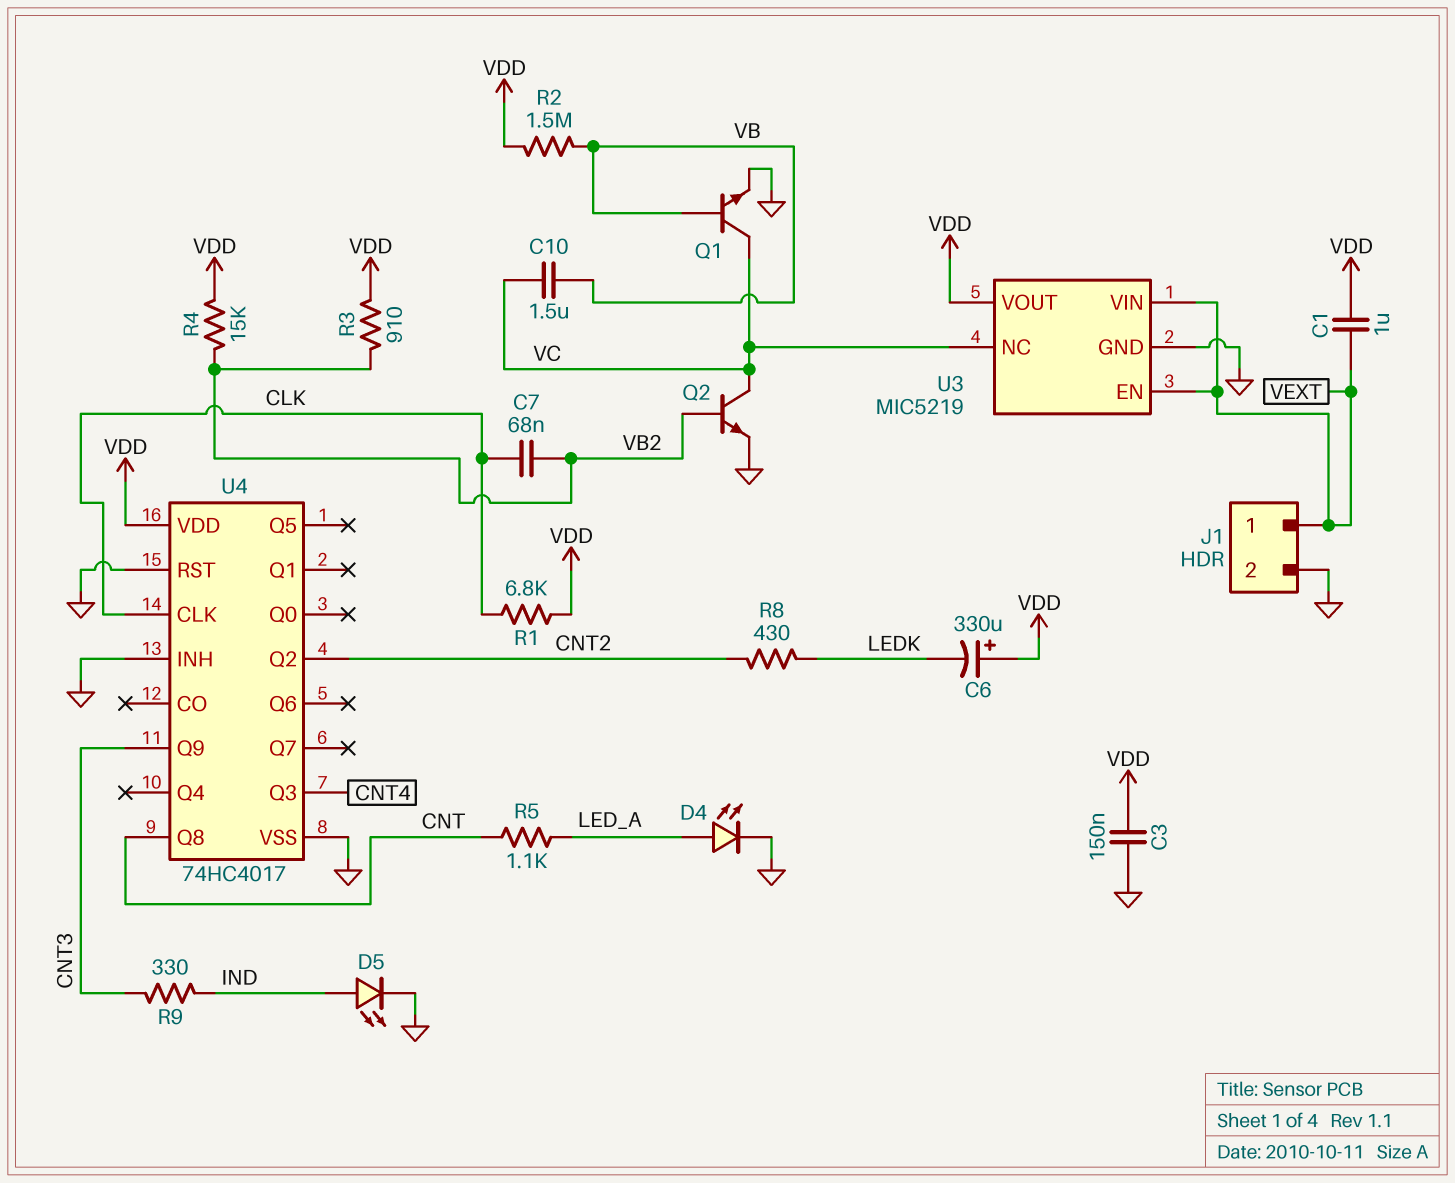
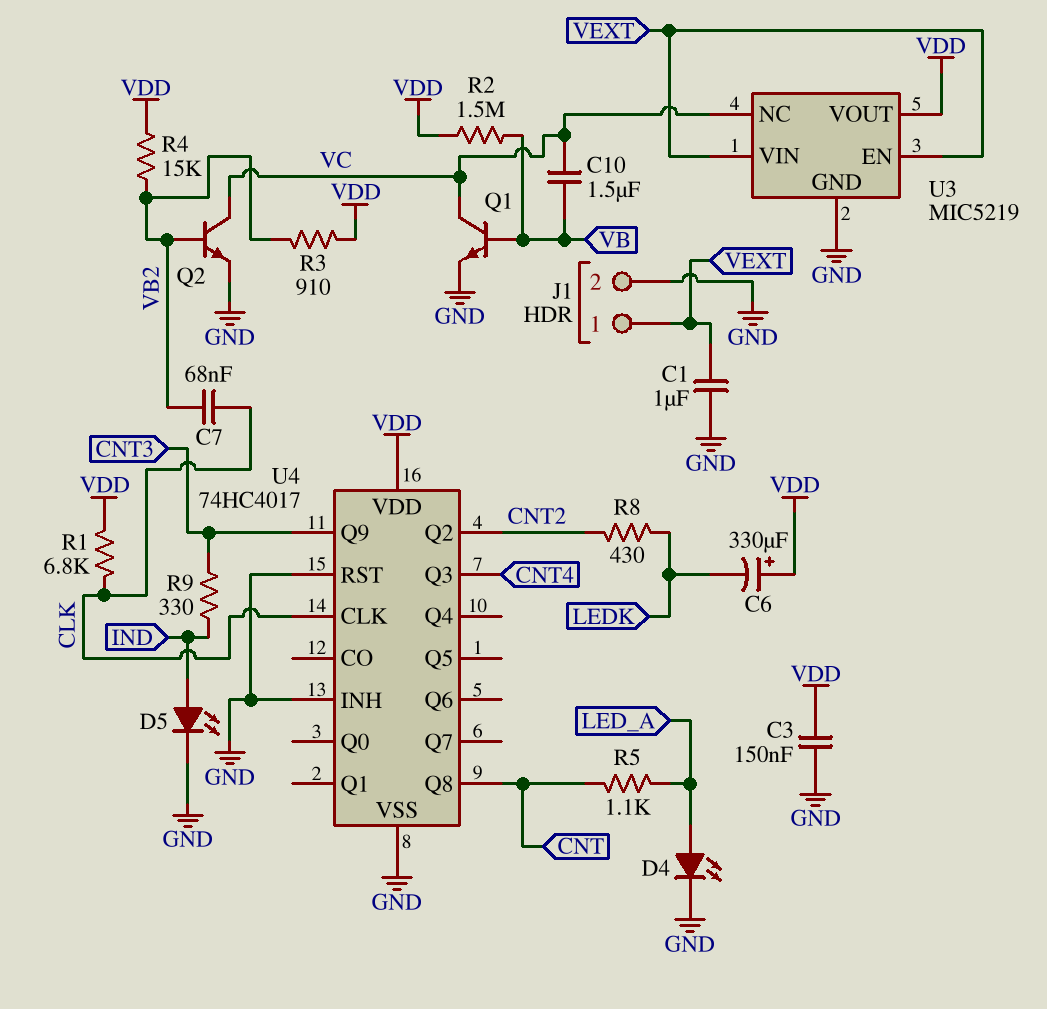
C1: 1uF (VDD, VEXT) -> 1uF (GND, VEXT)

